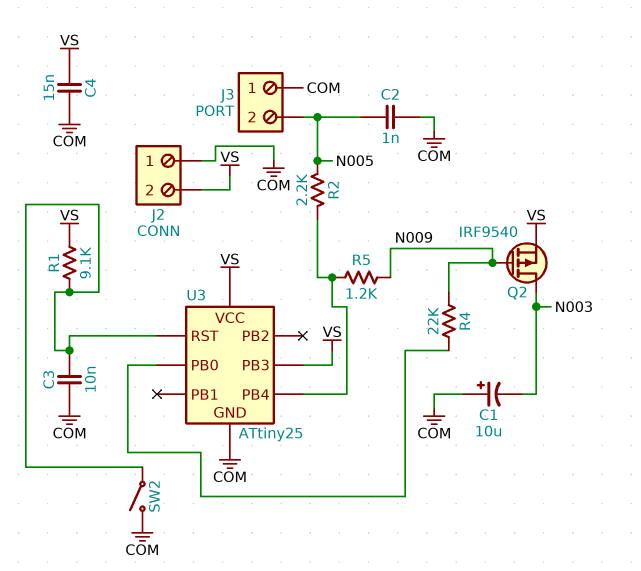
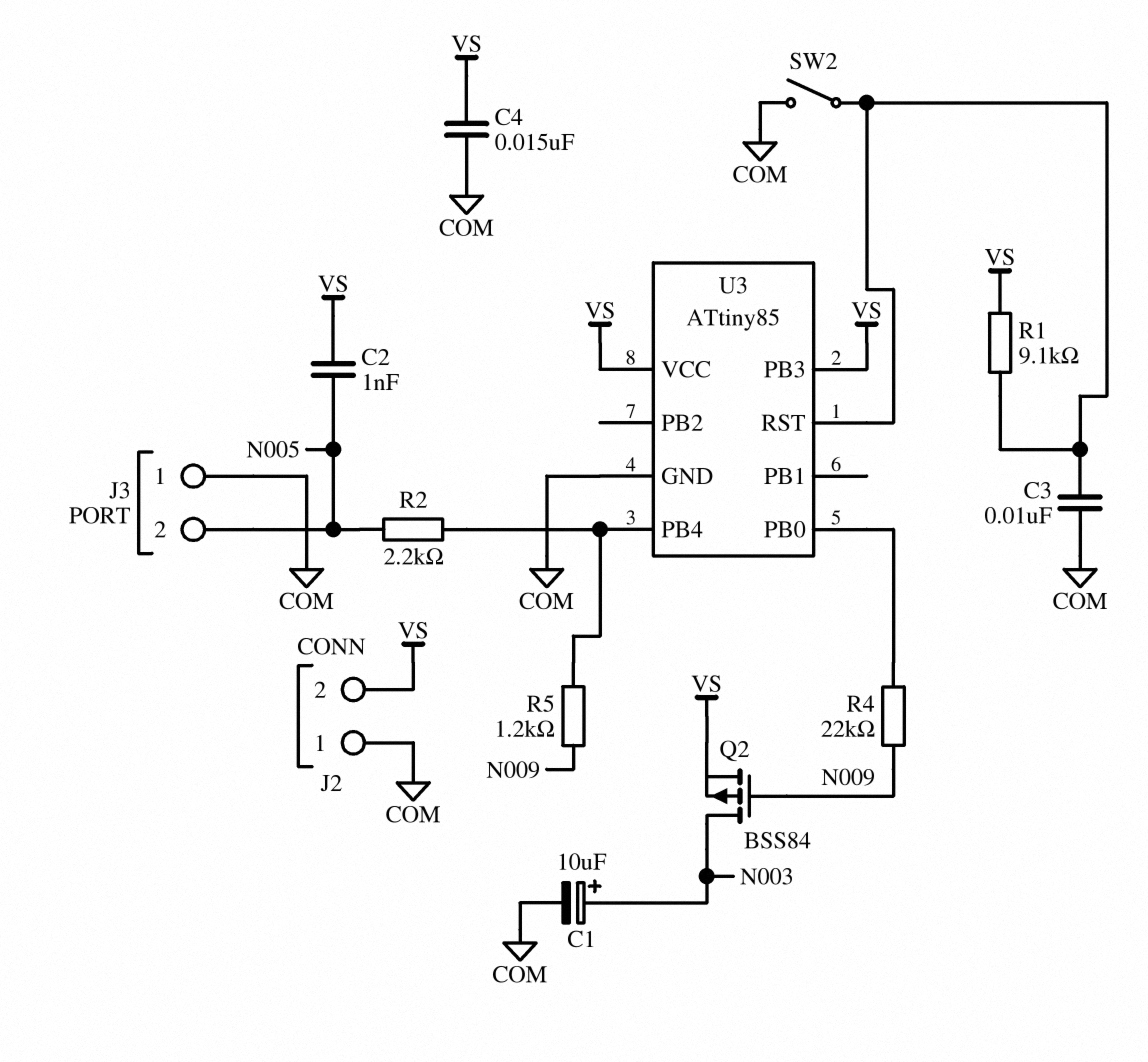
C1: 10uF (plus COM, minus N003) -> 10uF (plus N003, minus COM)
C2: 1nF (COM, N005) -> 1nF (N005, VS)
Q2: PMOS IRF9540 (G N009, D N003, S VS) -> PMOS BSS84 (G N009, D N003, S VS)
U3: ATtiny25 -> ATtiny85

